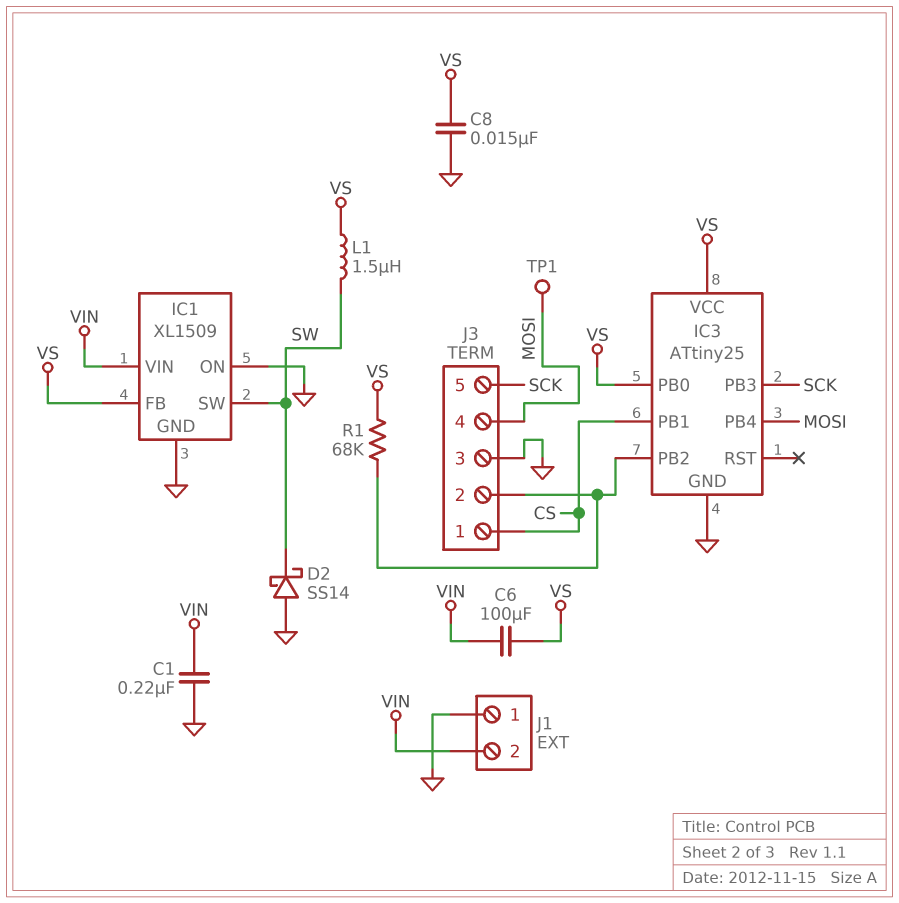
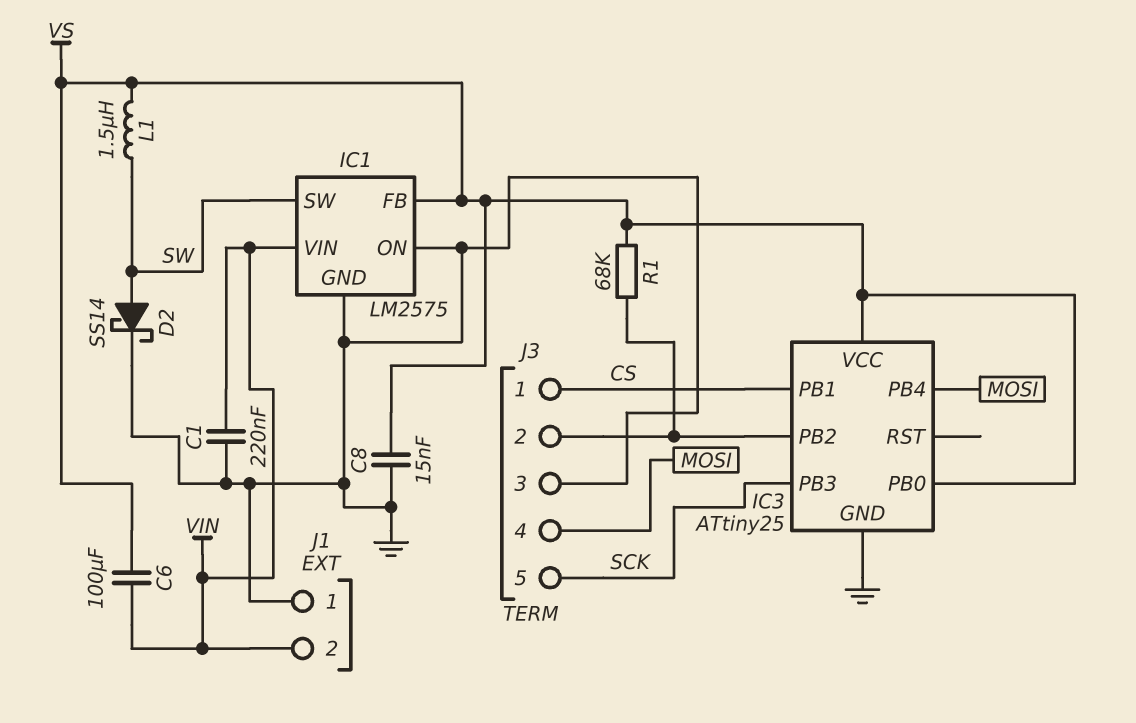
D2: schottky SS14 (A GND, K SW) -> schottky SS14 (A SW, K GND)
IC1: XL1509 -> LM2575
TP1: test point (MOSI) -> none

